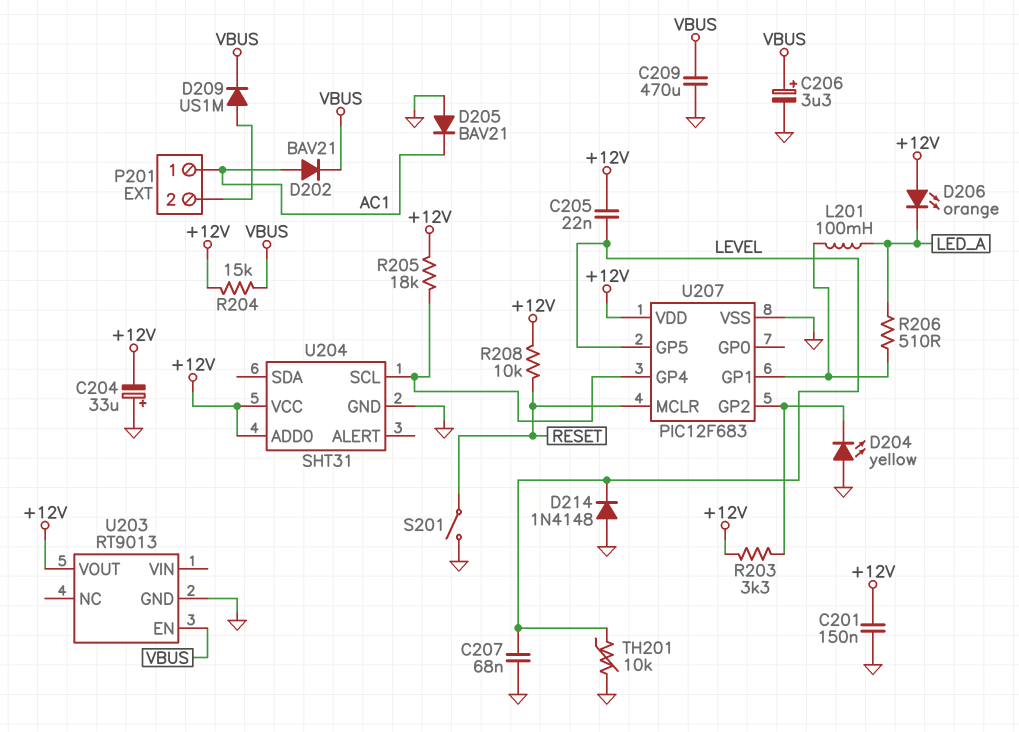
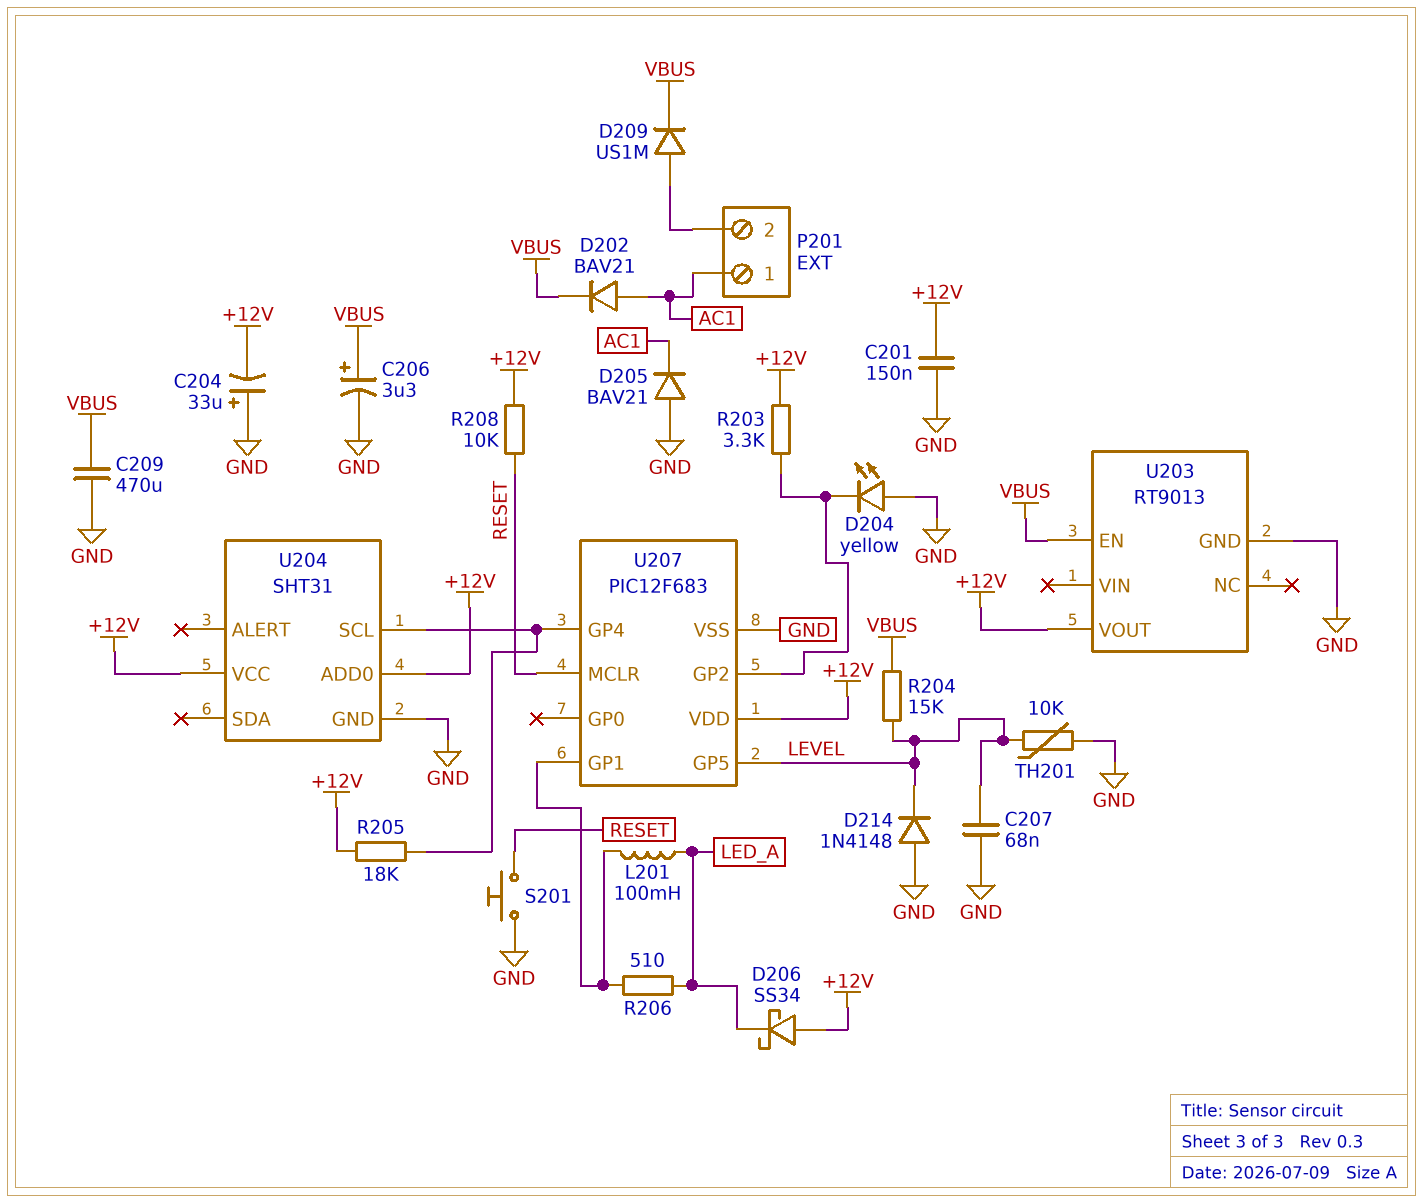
C205: 22nF (+12V, LEVEL) -> none
D206: LED orange (A +12V, K LED_A) -> schottky SS34 (A +12V, K LED_A)
R204: 15k (+12V, VBUS) -> 15k (LEVEL, VBUS)
S201: switch (GND, RESET) -> button (GND, RESET)

